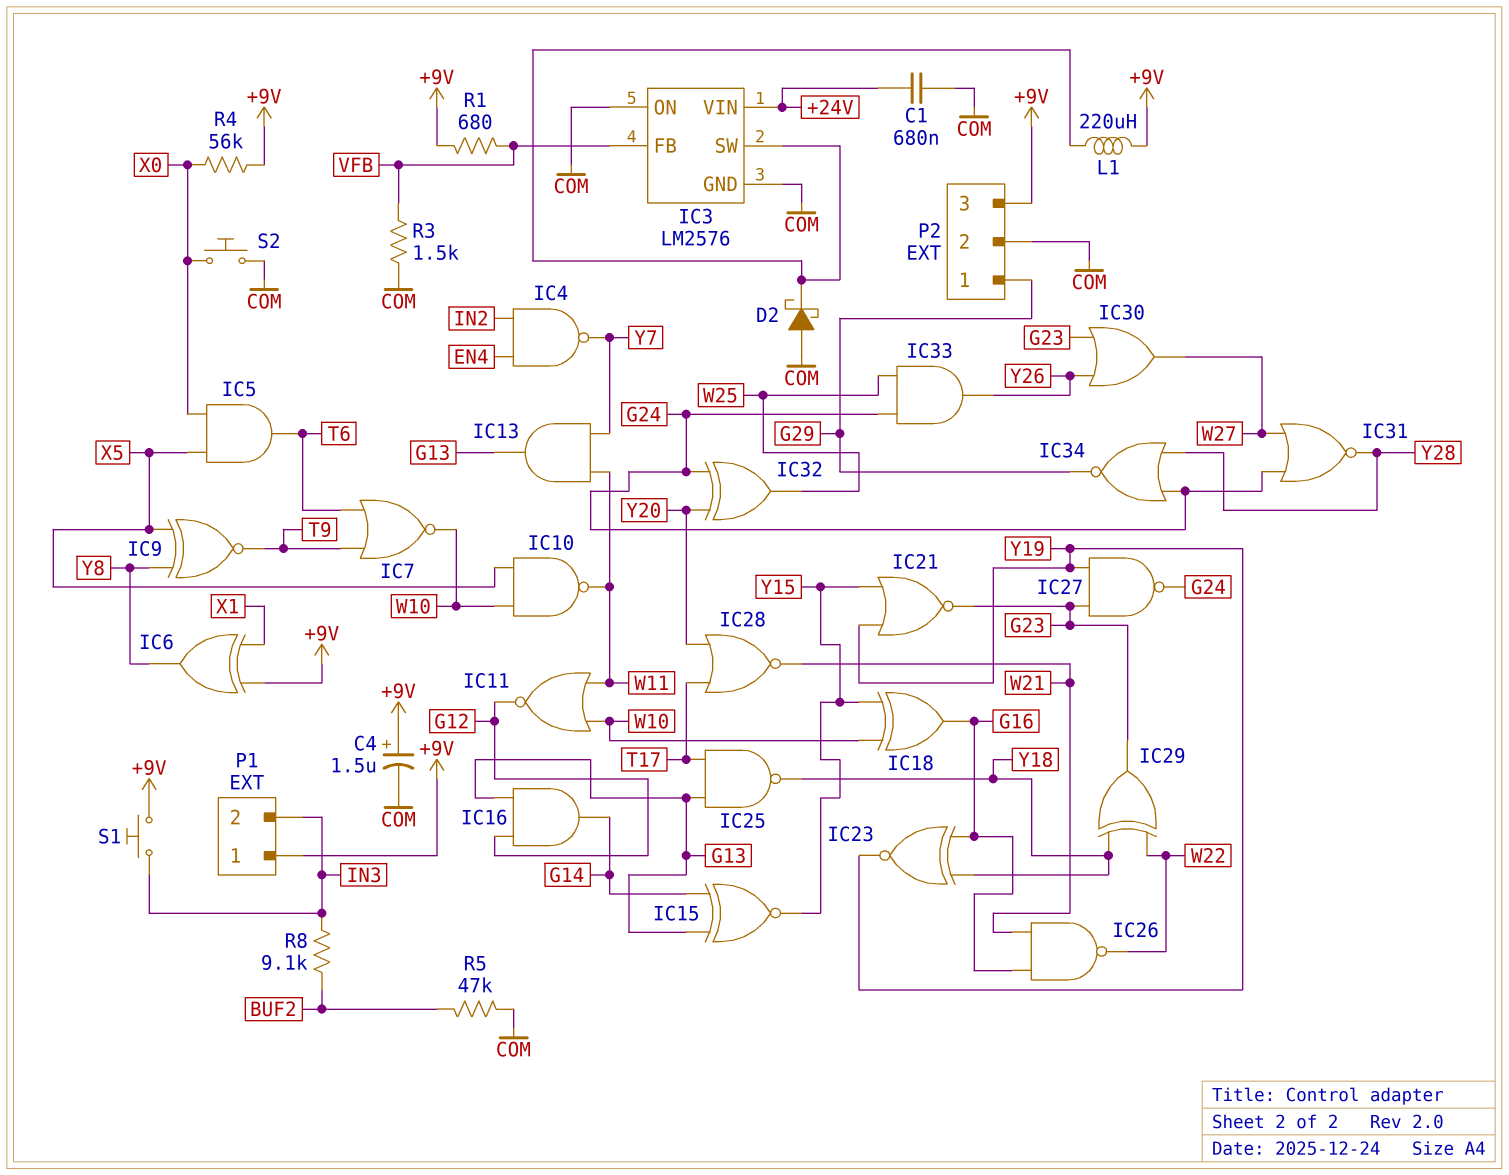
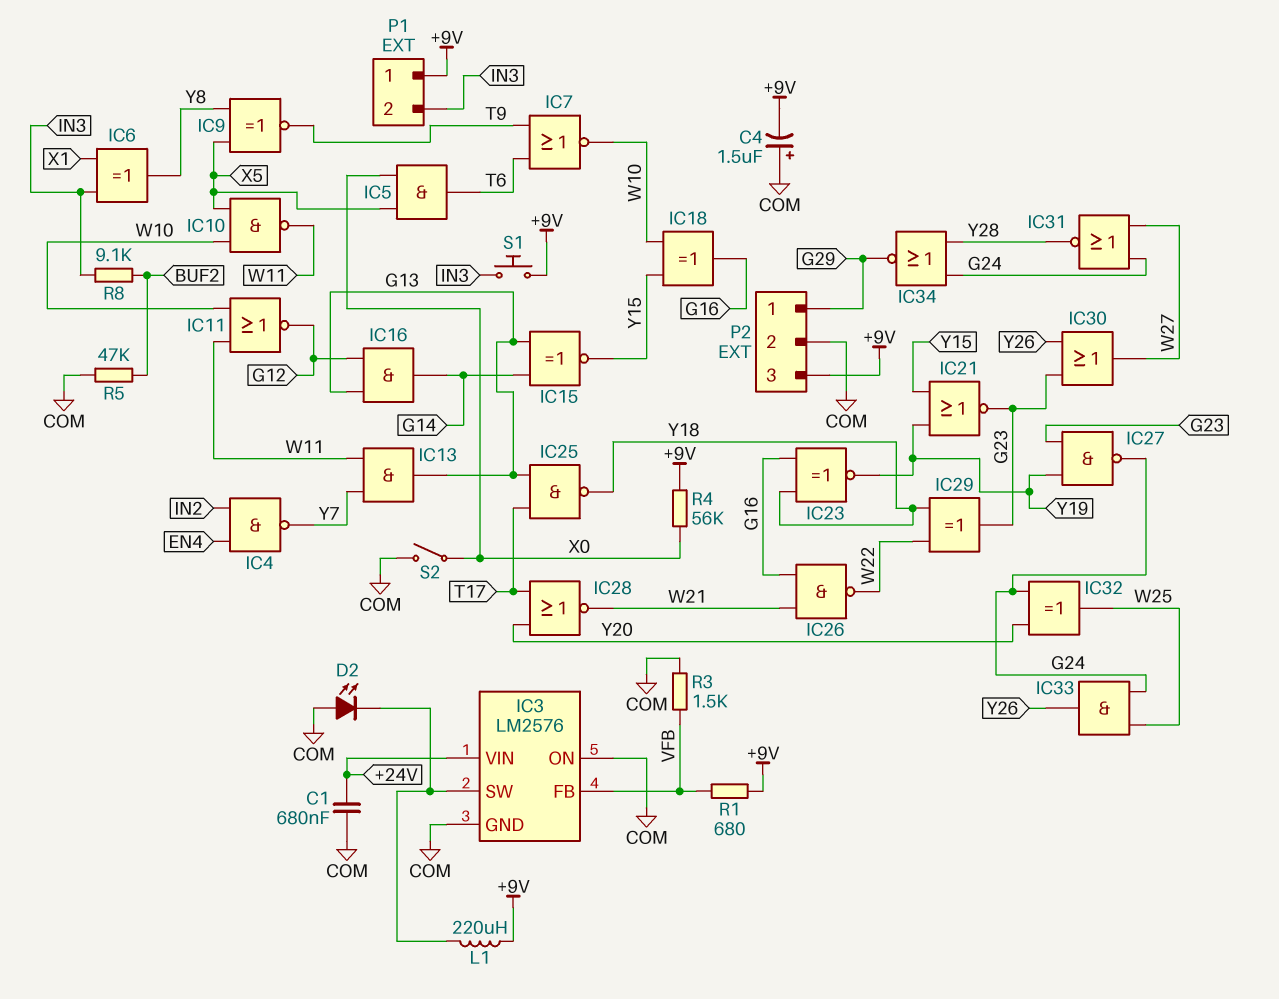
C4: 1.5uF (plus +9V, minus COM) -> 1.5uF (plus COM, minus +9V)
D2: schottky (A COM, K IC3/SW) -> LED (A COM, K IC3/SW)
IC6: XOR (in +9V, in X1, out Y8) -> XOR (in IN3, in X1, out Y8)
S2: button (COM, X0) -> switch (COM, X0)

